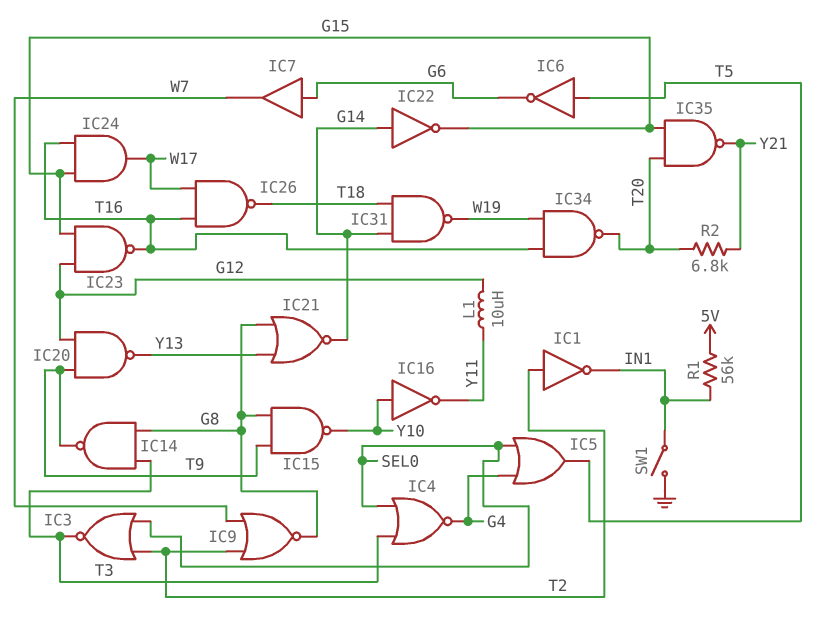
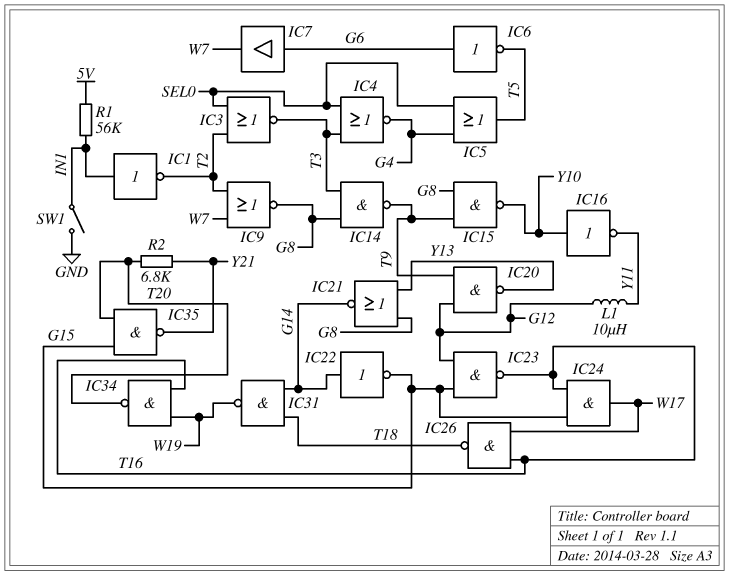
IC1: NOT (in T2, out IN1) -> NOT (in IN1, out T2)
IC6: NOT (in T5, out G6) -> NOT (in G6, out T5)

